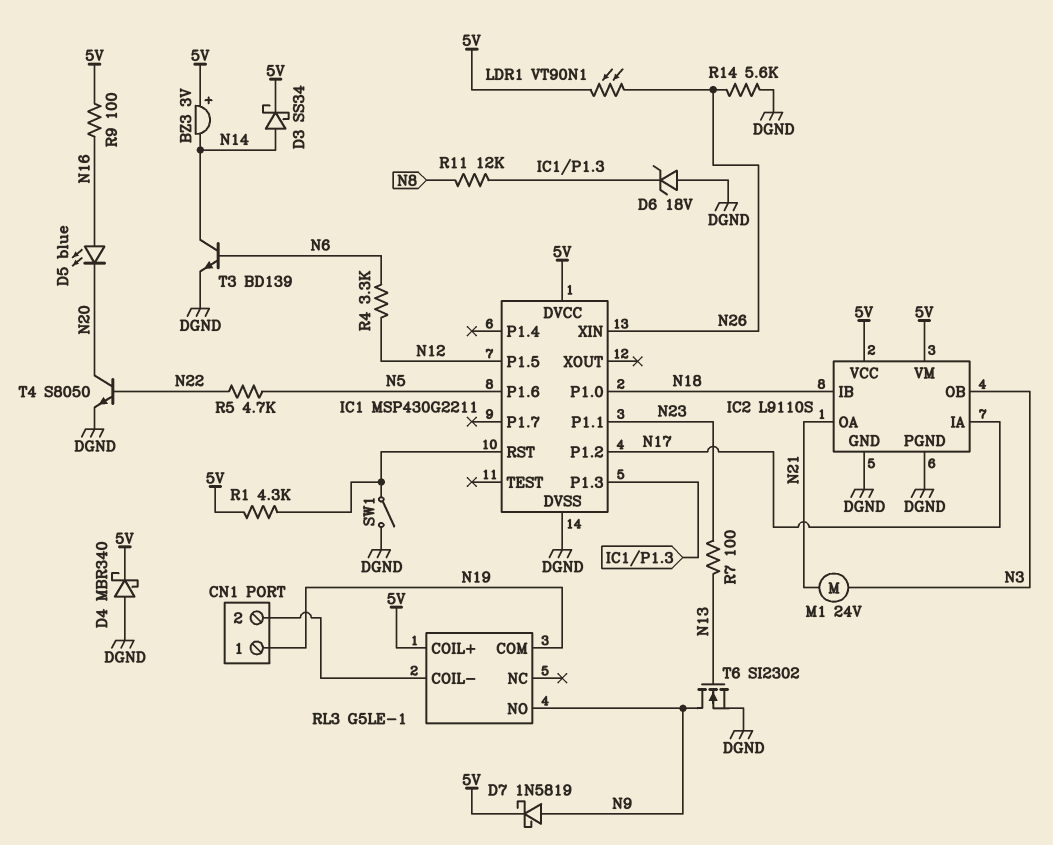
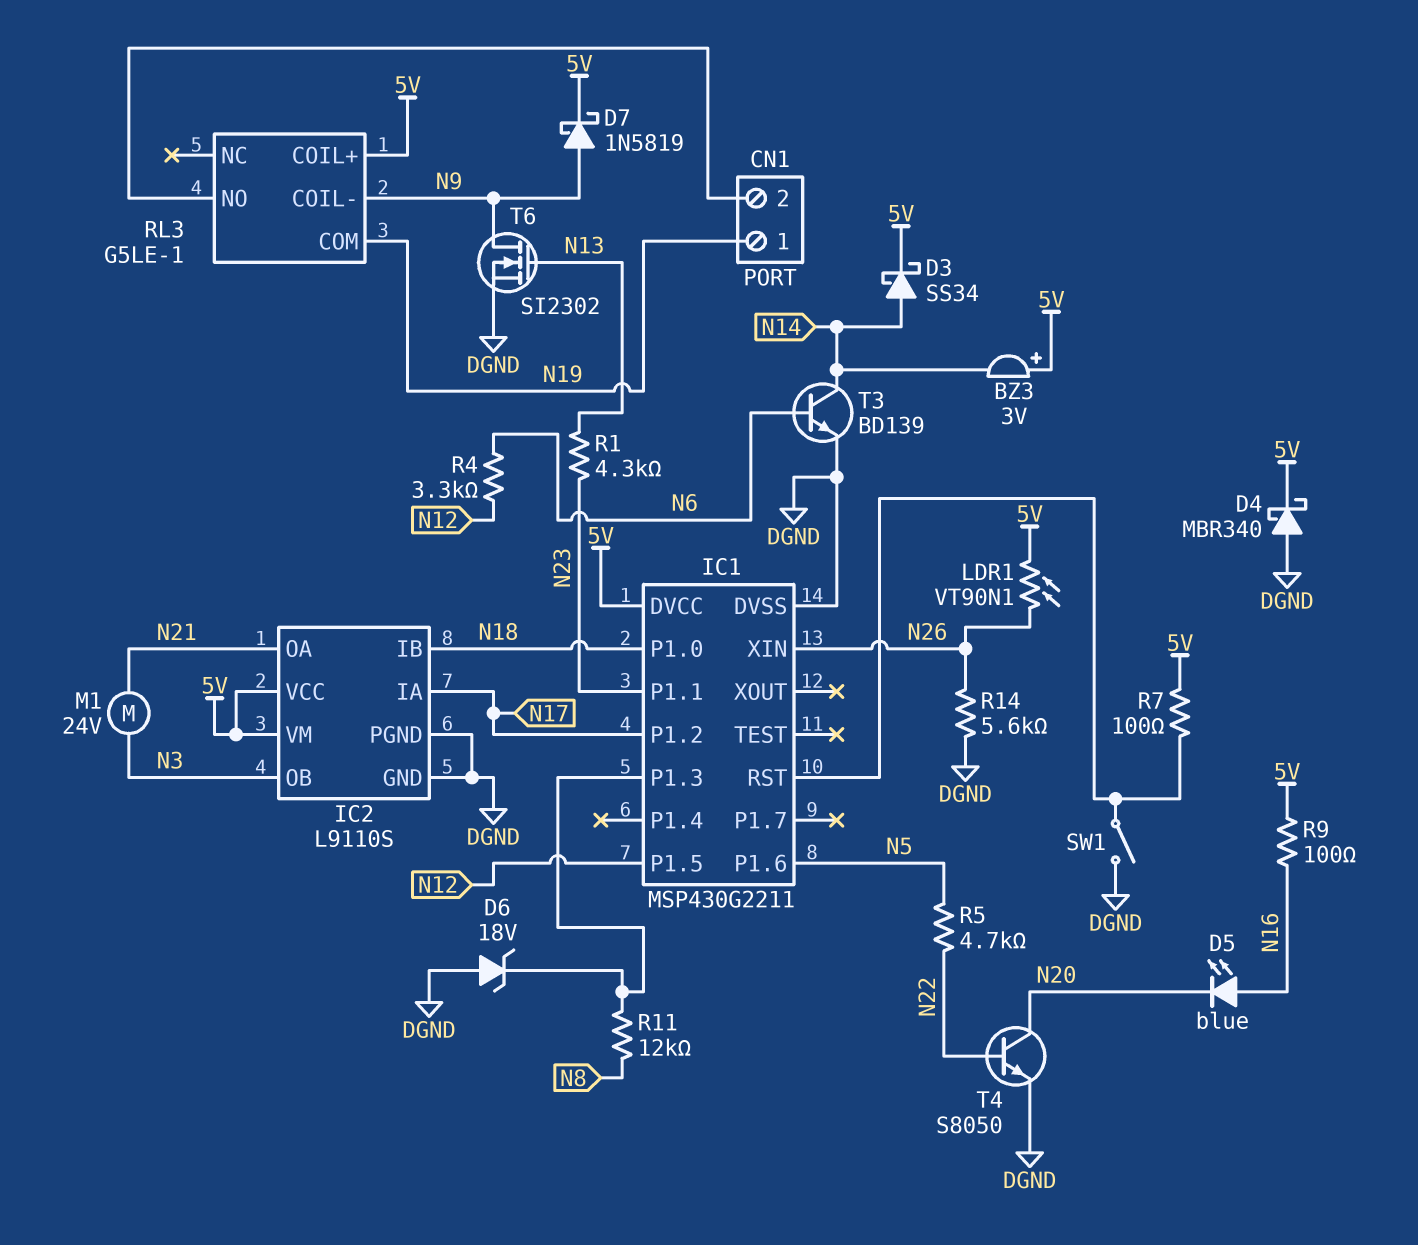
R1: 4.3k (5V, IC1/RST) -> 4.3k (N13, N23)
R7: 100 (N13, N23) -> 100 (5V, IC1/RST)
RL3 pin COIL-: CN1/2 -> N9
RL3 pin NO: N9 -> CN1/2

